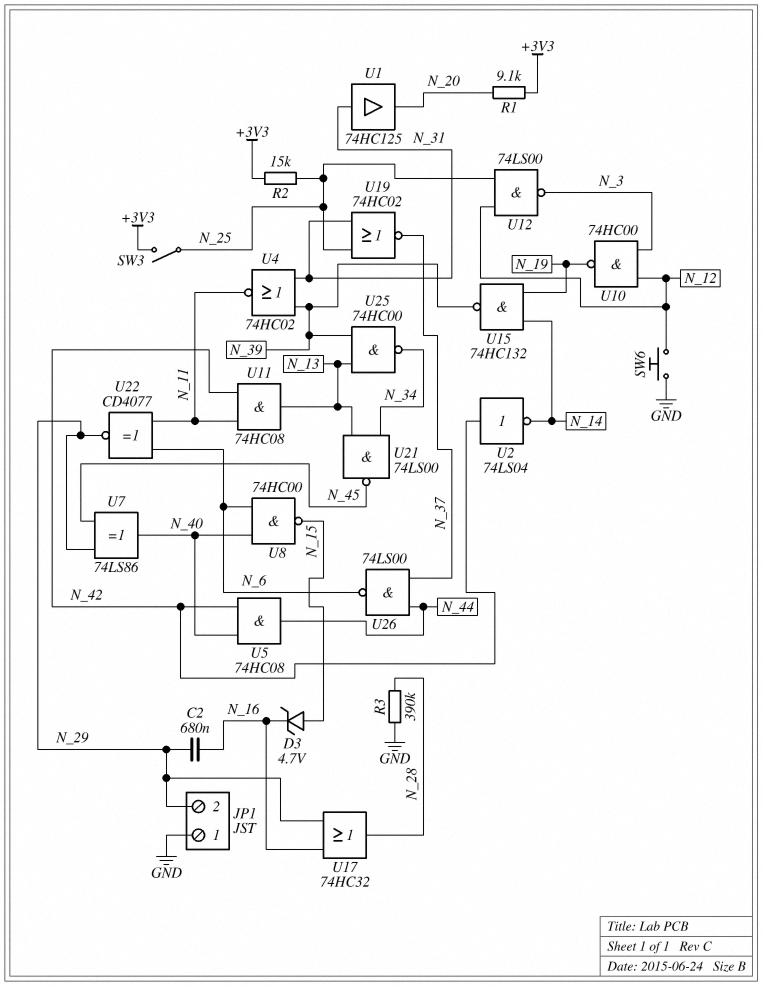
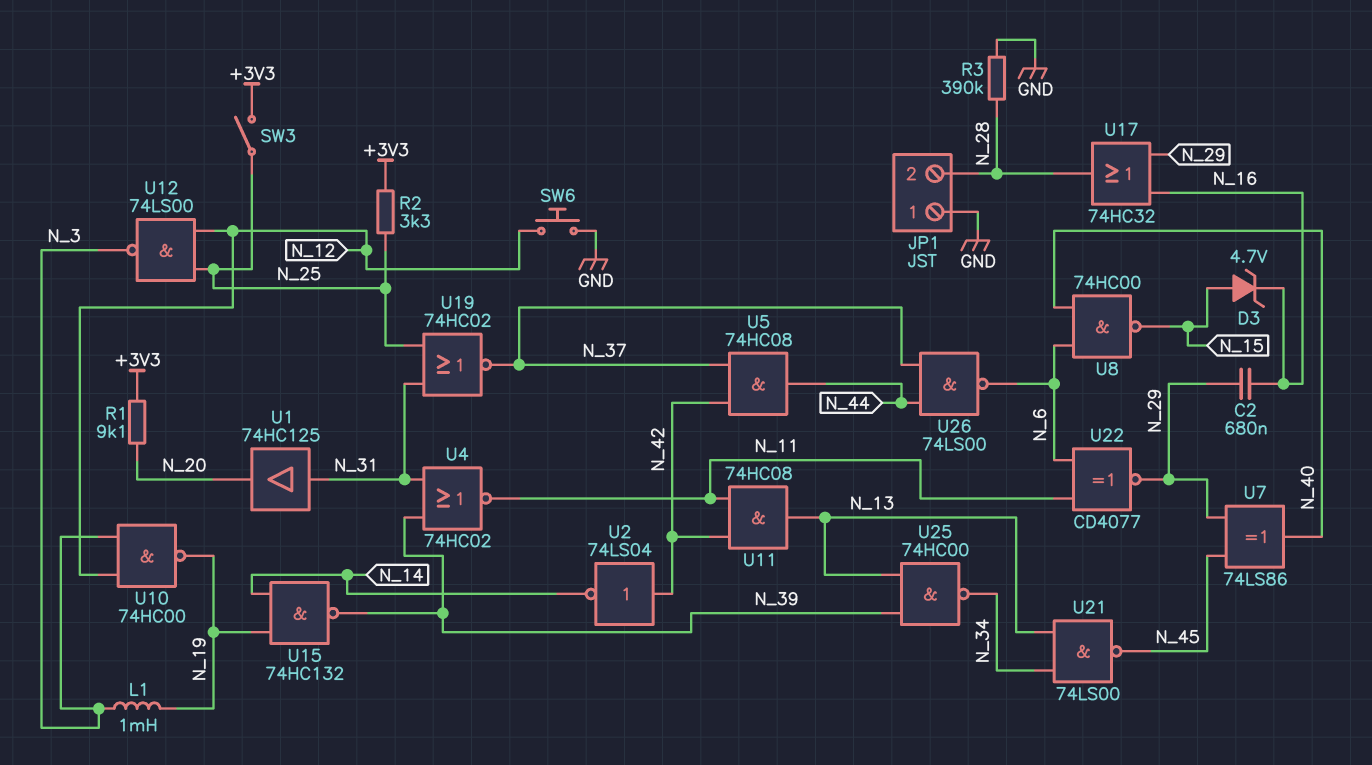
JP1 pin 2: N_29 -> N_28
L1: none -> 1mH (N_3, N_19)
R2: 15k (+3V3, N_25) -> 3.3k (+3V3, N_25)
U5: AND 74HC08 (in N_40, in N_42, out N_44) -> AND 74HC08 (in N_37, in N_42, out N_44)

